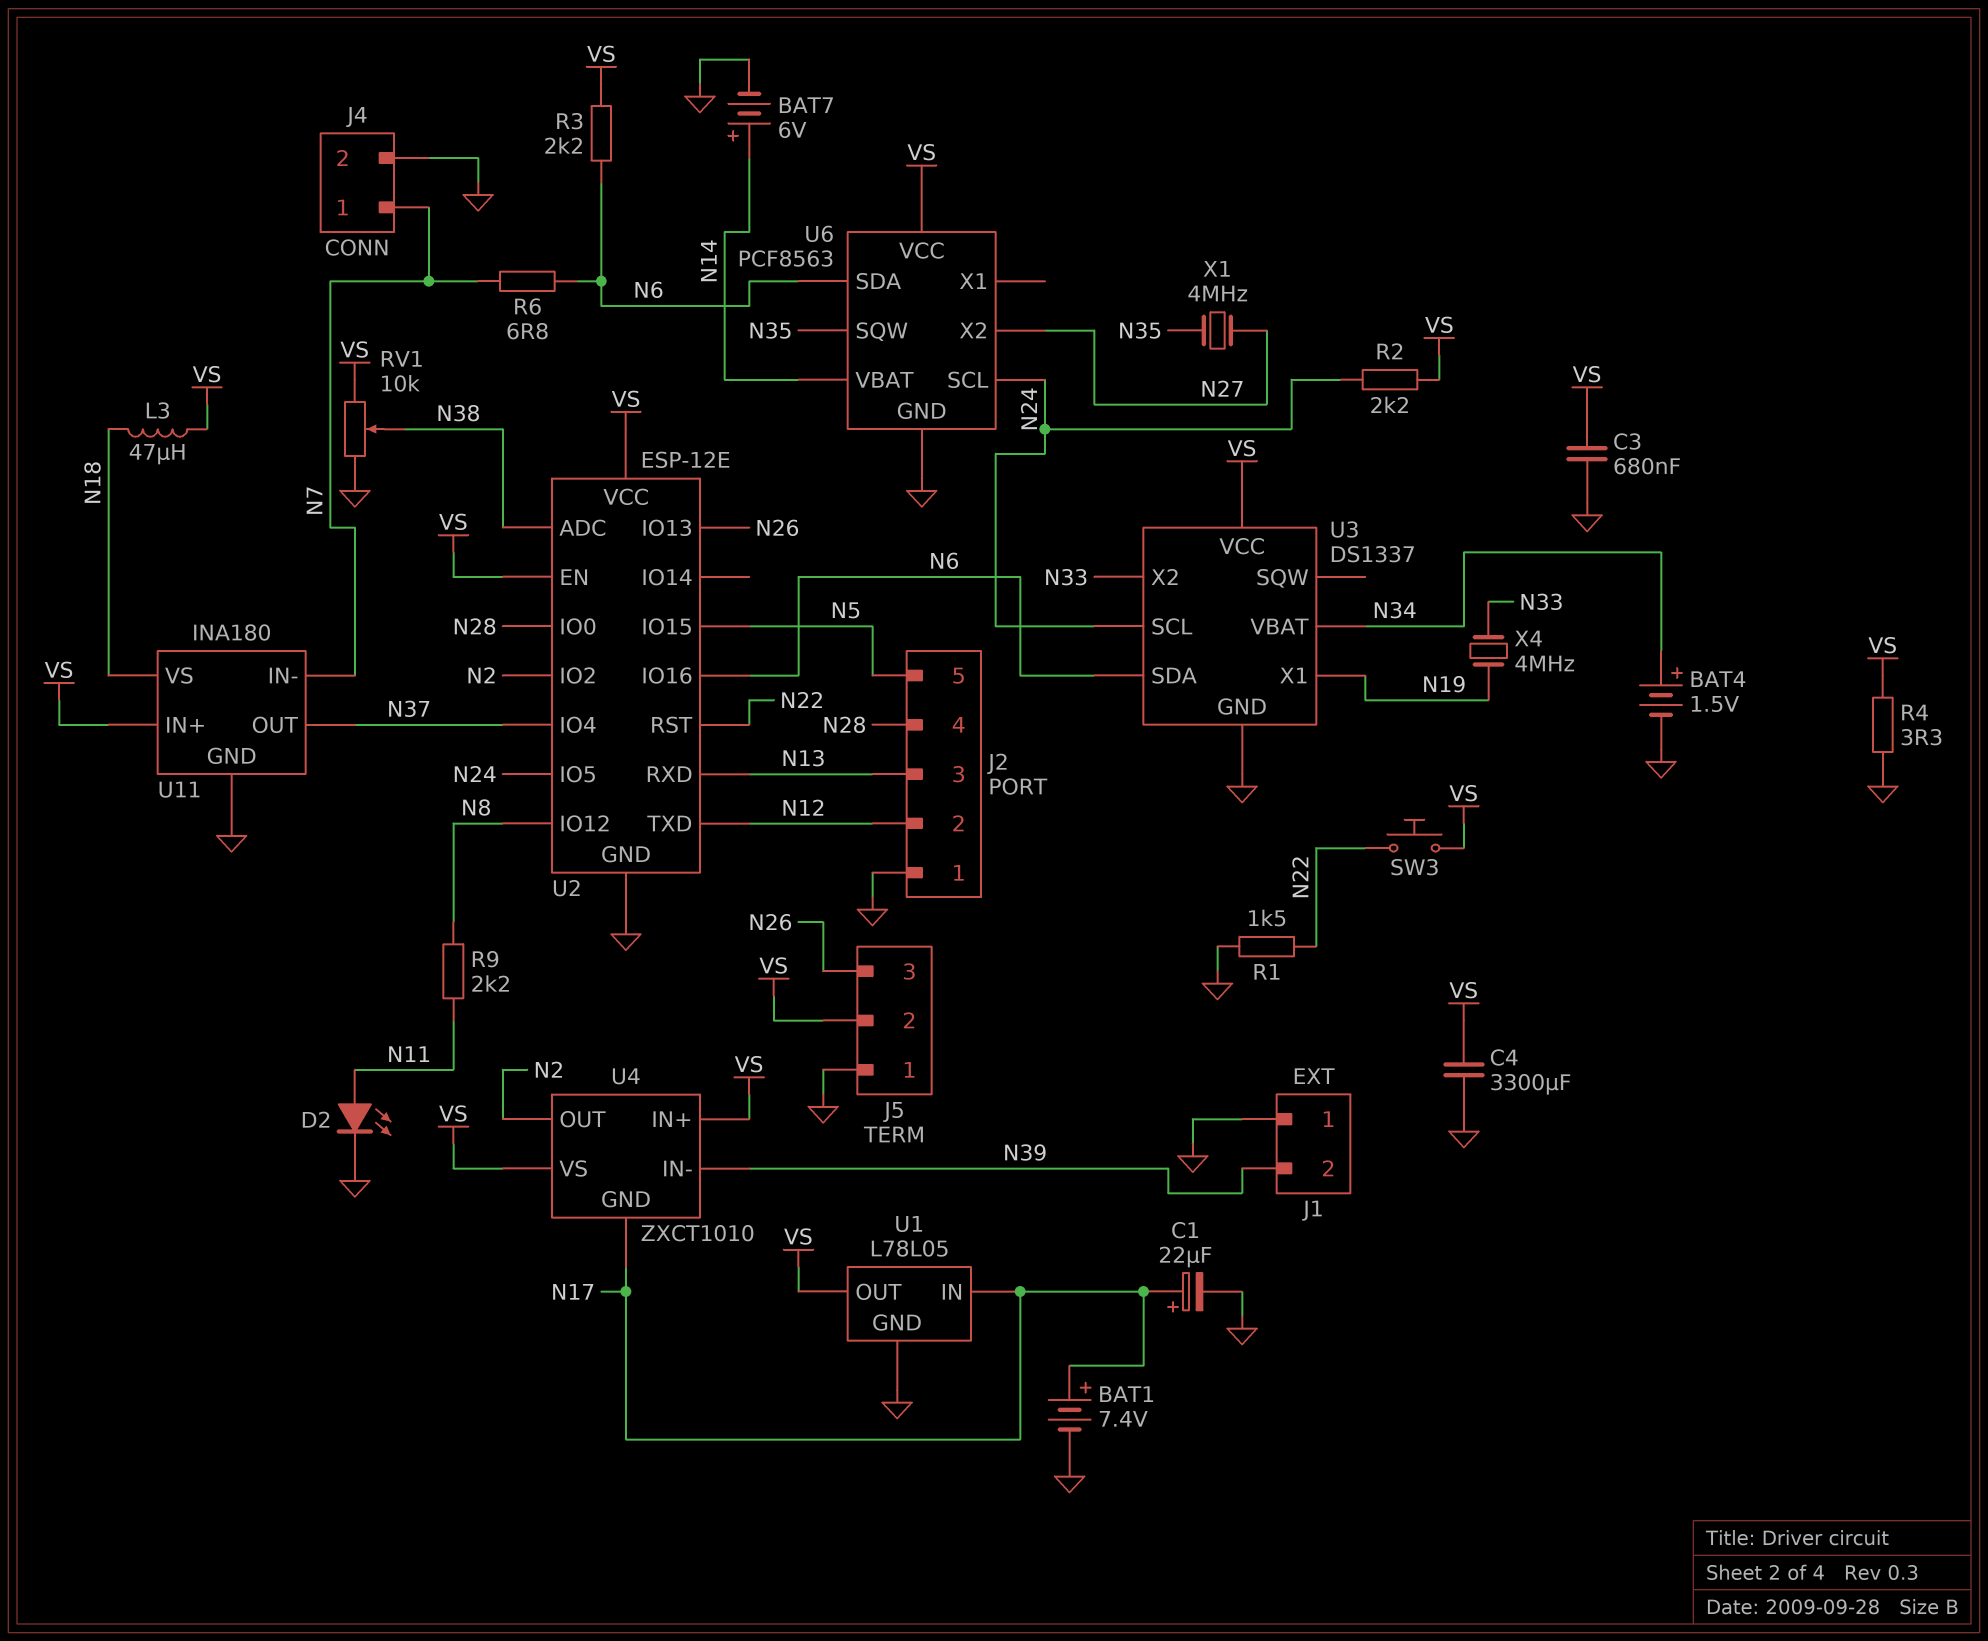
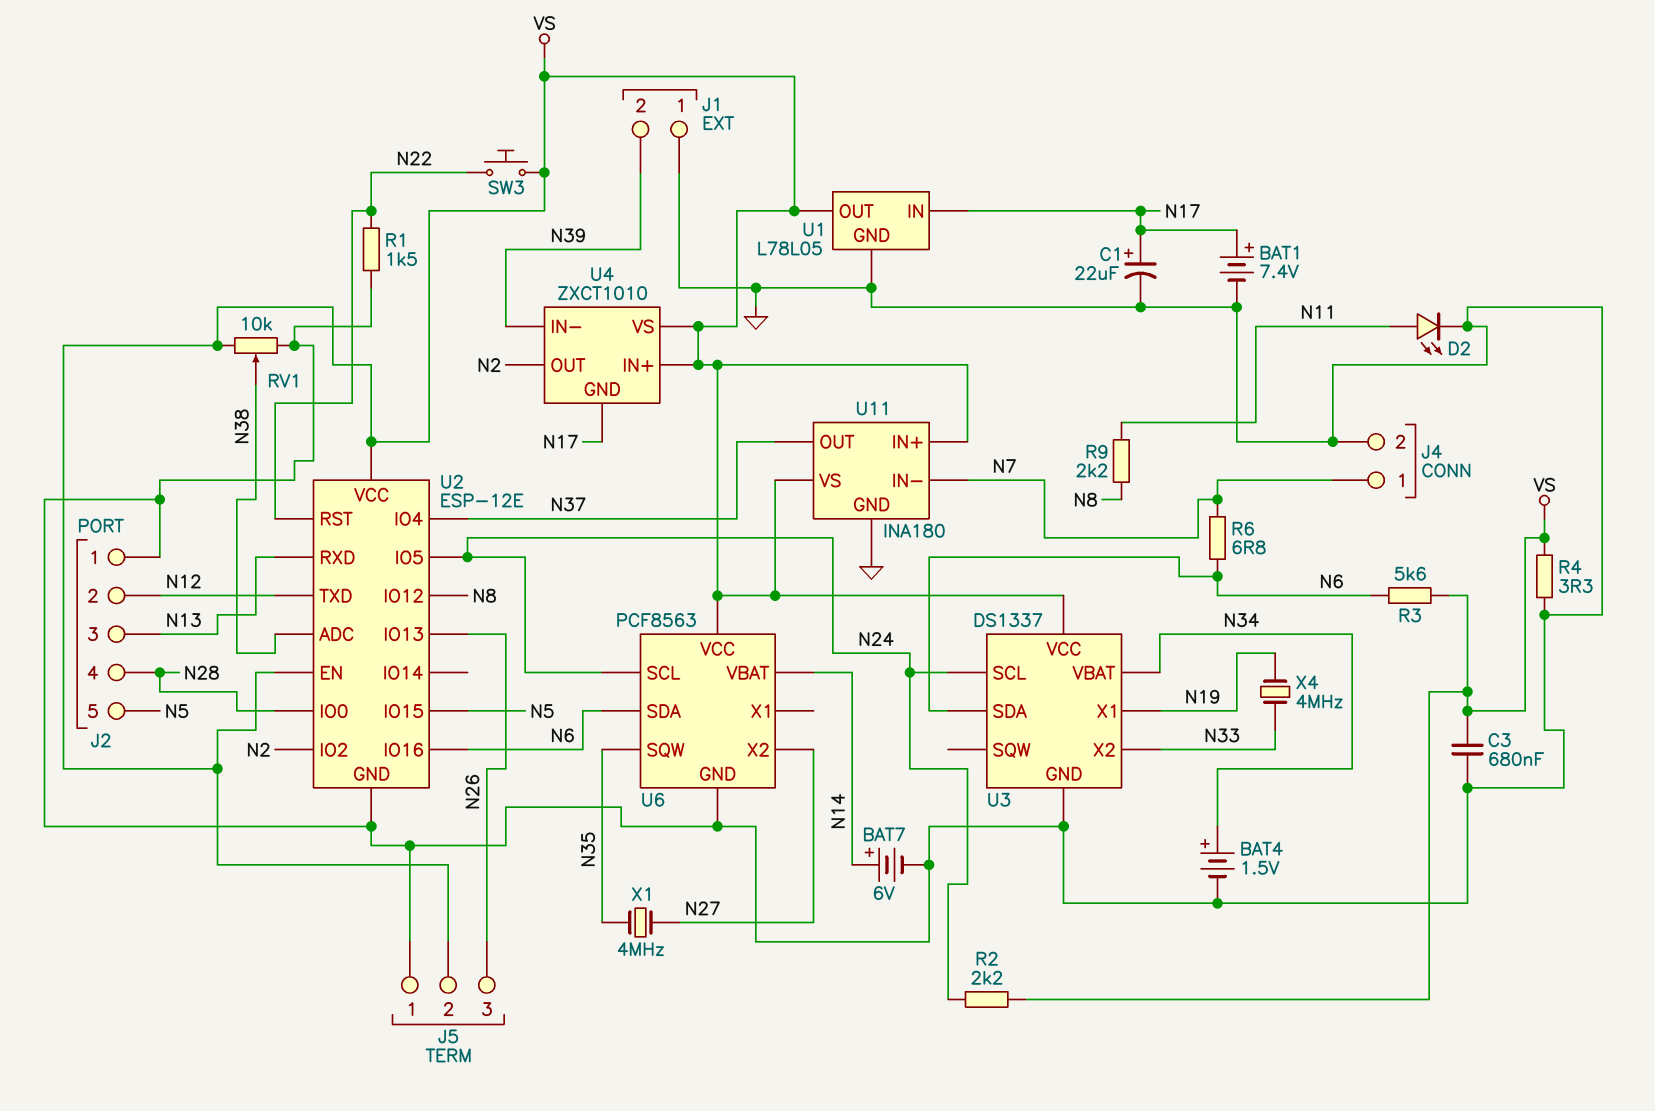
C4: 3300uF (GND, VS) -> none
L3: 47uH (N18, VS) -> none
R3: 2.2k (N6, VS) -> 5.6k (N6, VS)
U11 pin VS: N18 -> VS

